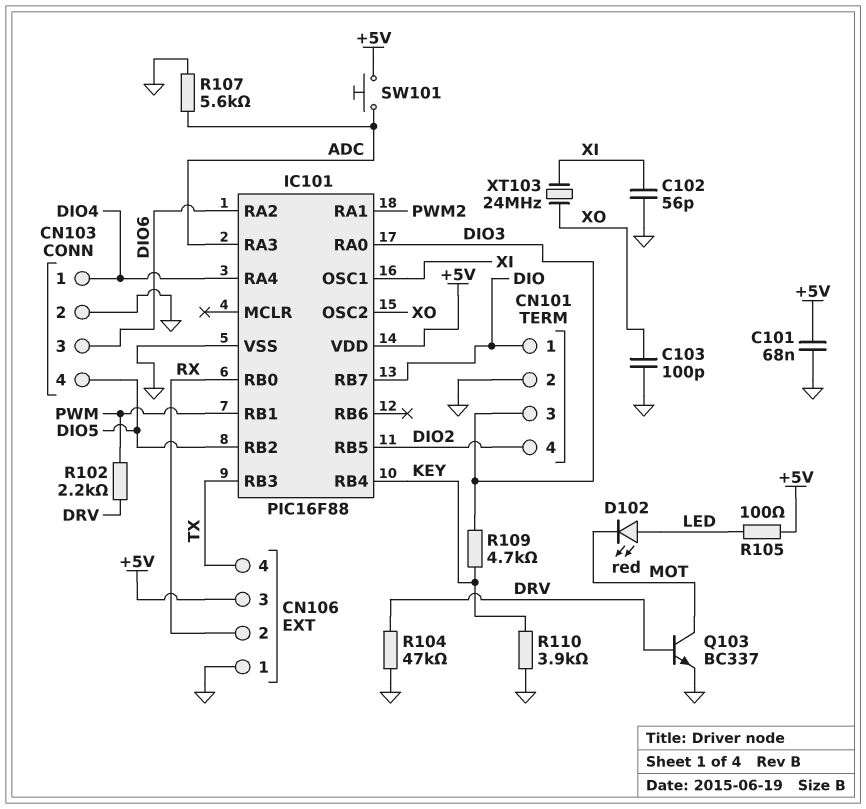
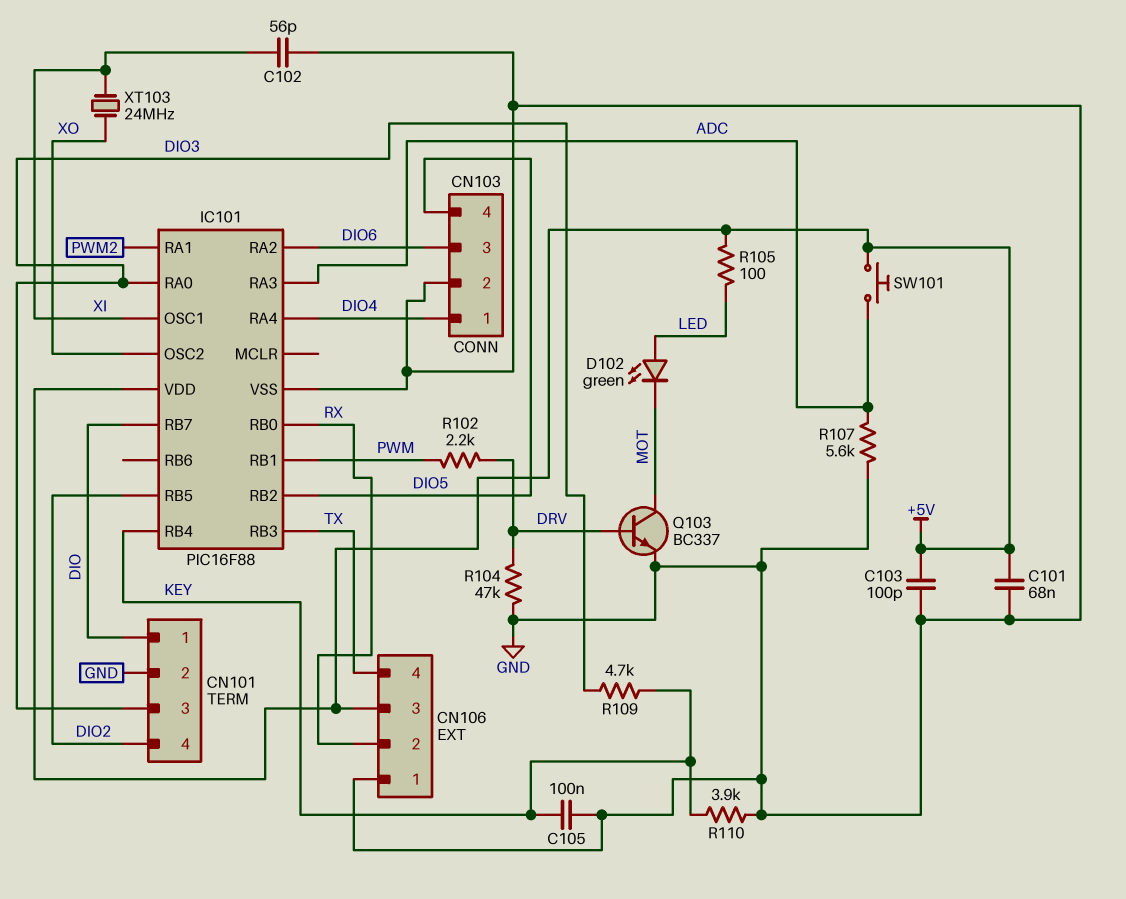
C103: 100pF (GND, XO) -> 100pF (+5V, GND)
C105: none -> 100nF (GND, KEY)
D102: LED red (A LED, K MOT) -> LED green (A LED, K MOT)

